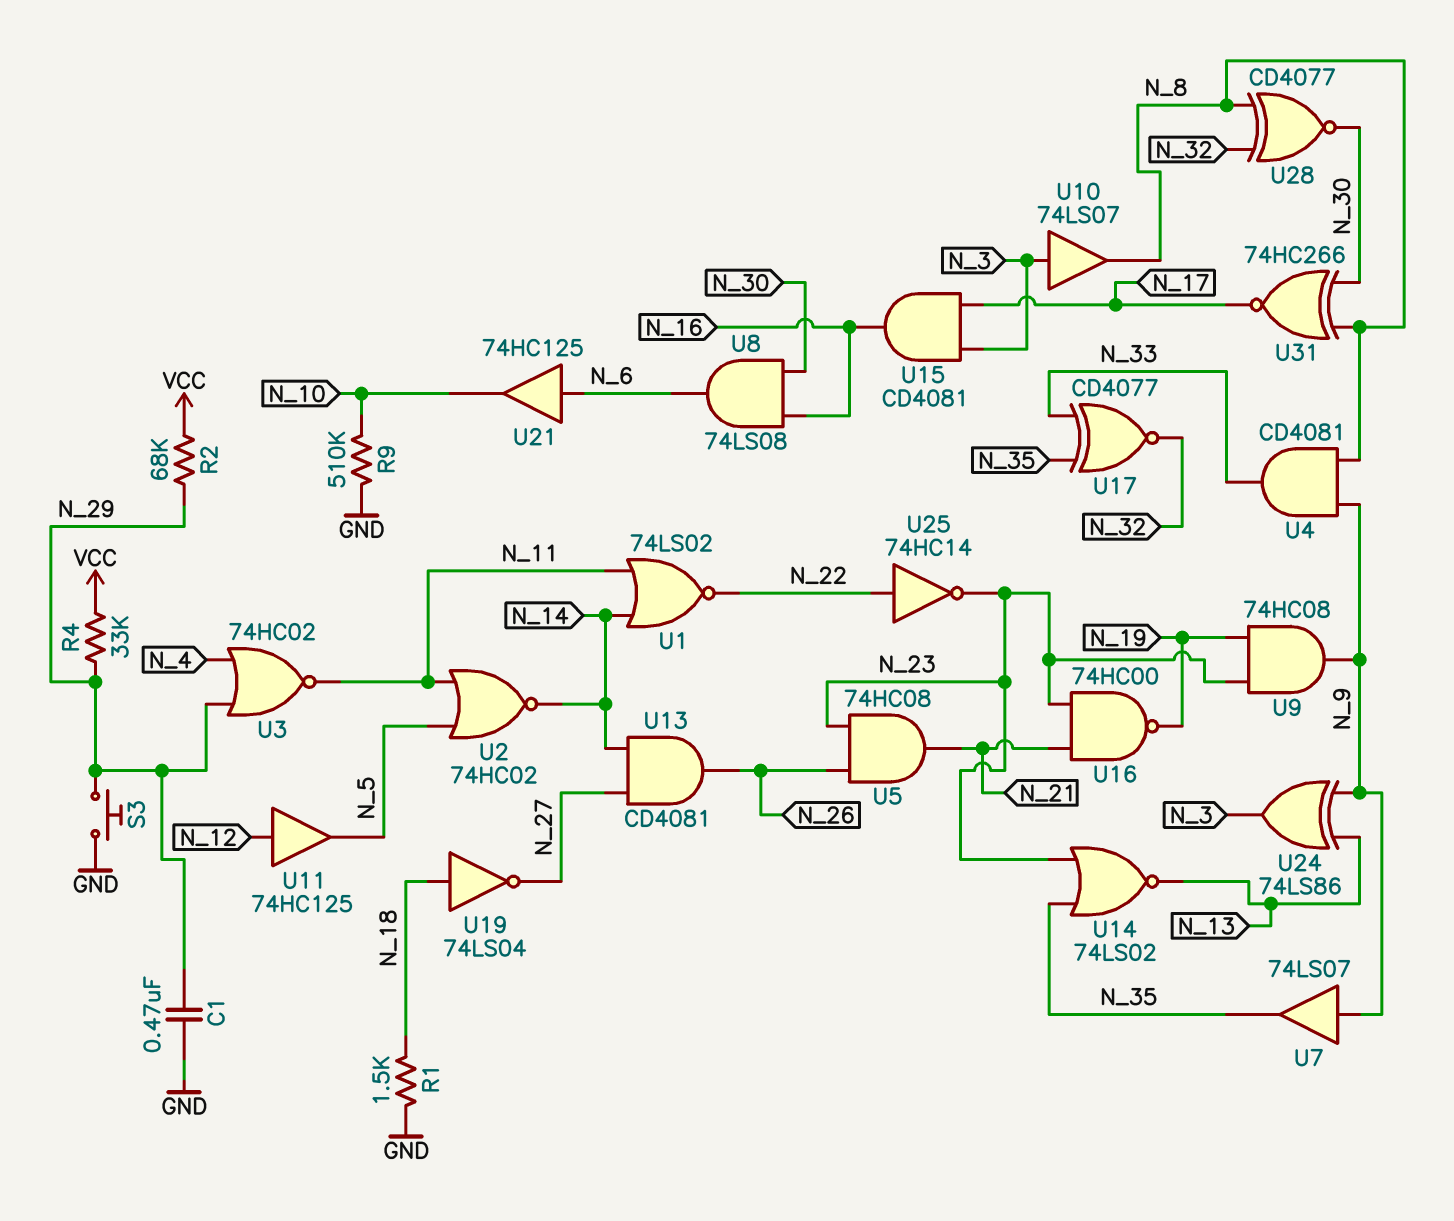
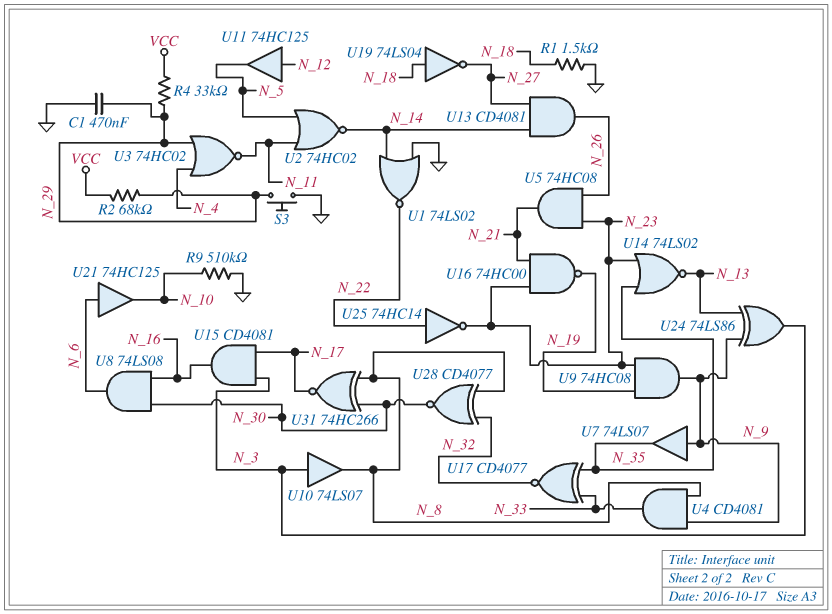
U1: NOR 74LS02 (in N_11, in N_14, out N_22) -> NOR 74LS02 (in GND, in N_14, out N_22)

